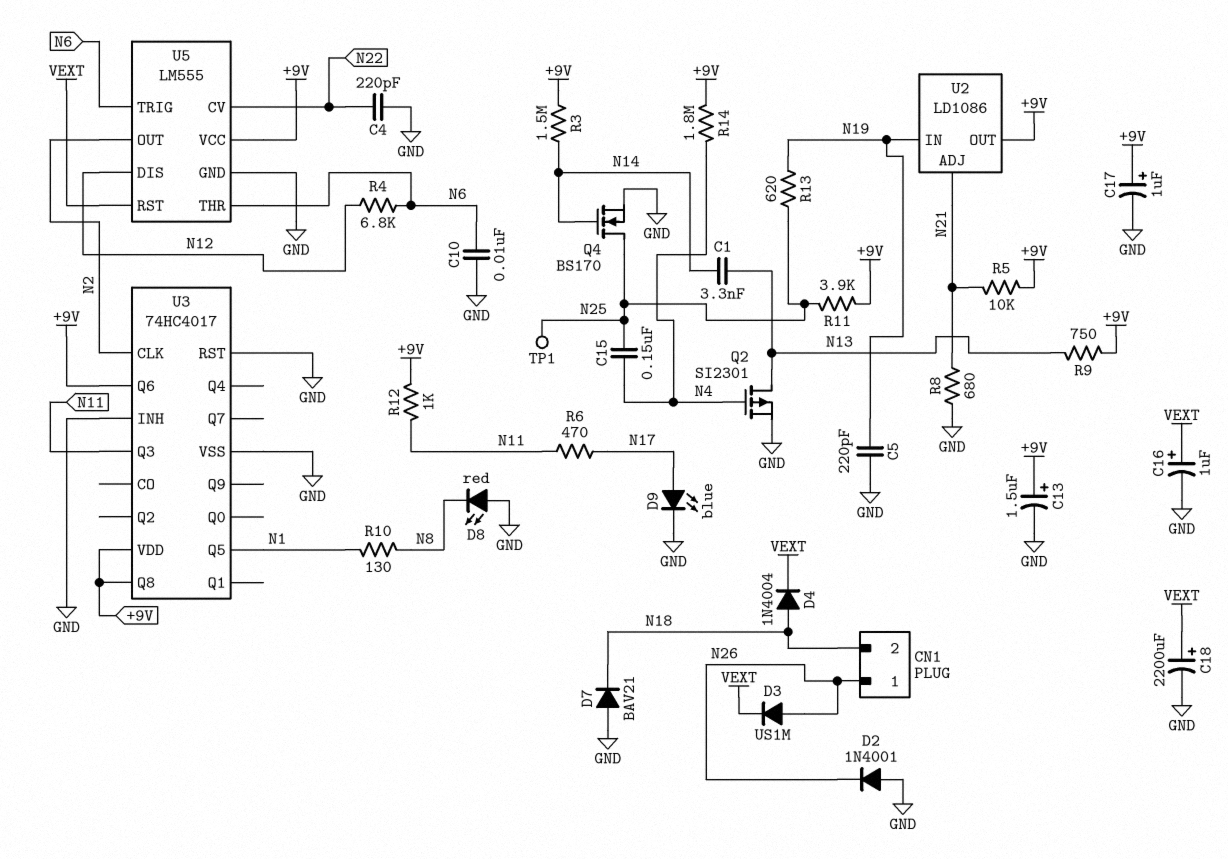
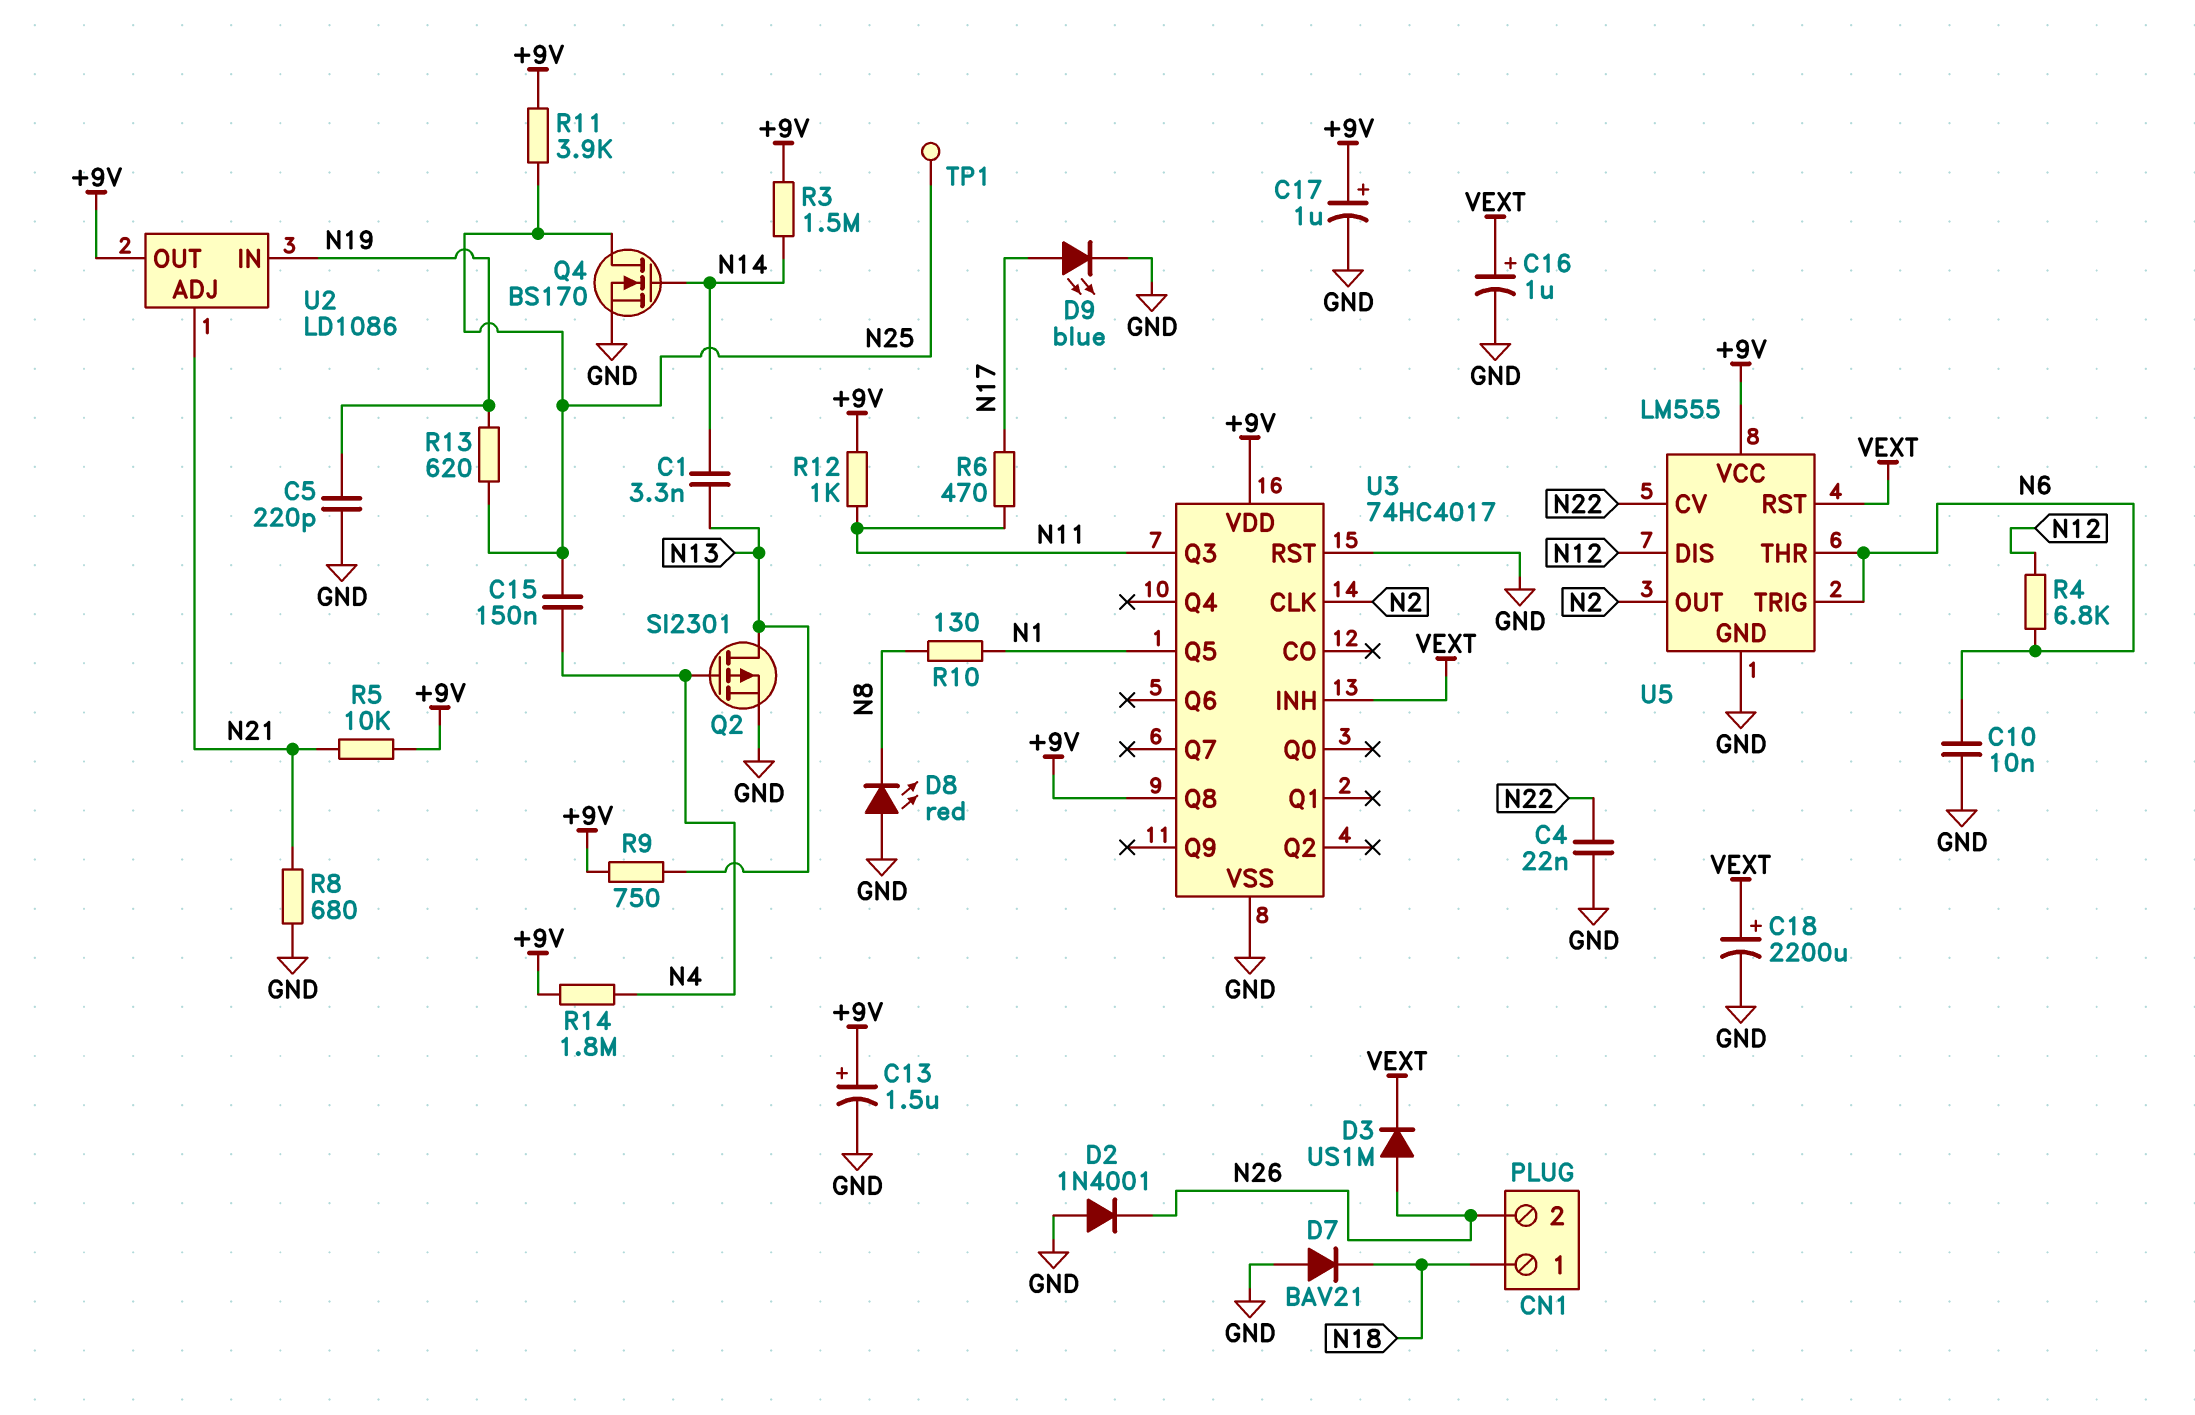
C4: 220pF (GND, N22) -> 22nF (GND, N22)
CN1 pin 1: N26 -> N18
CN1 pin 2: N18 -> N26
D4: diode 1N4004 (A N18, K VEXT) -> none
U3 pin INH: GND -> VEXT
U3 pin Q6: +9V -> none

